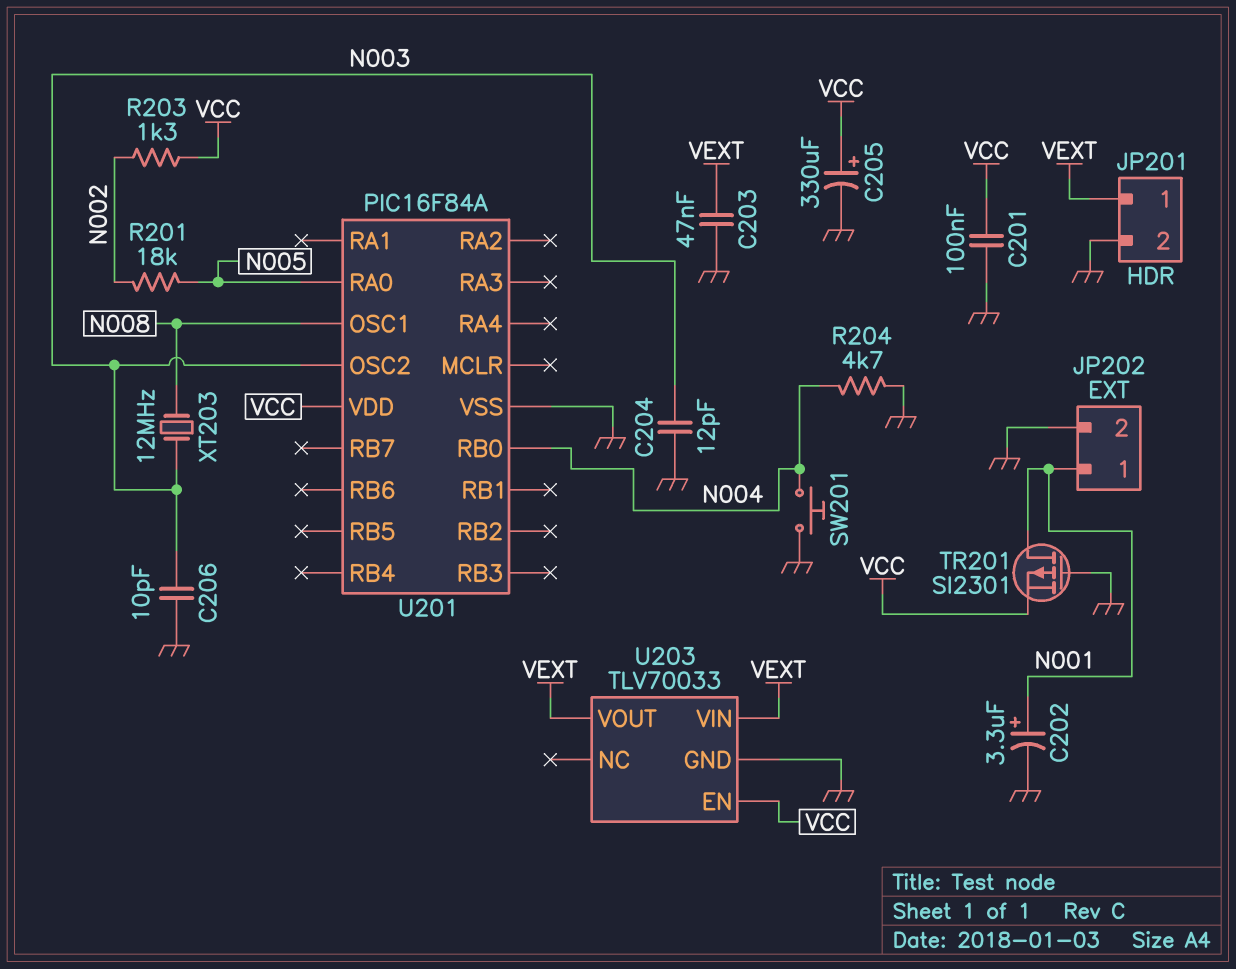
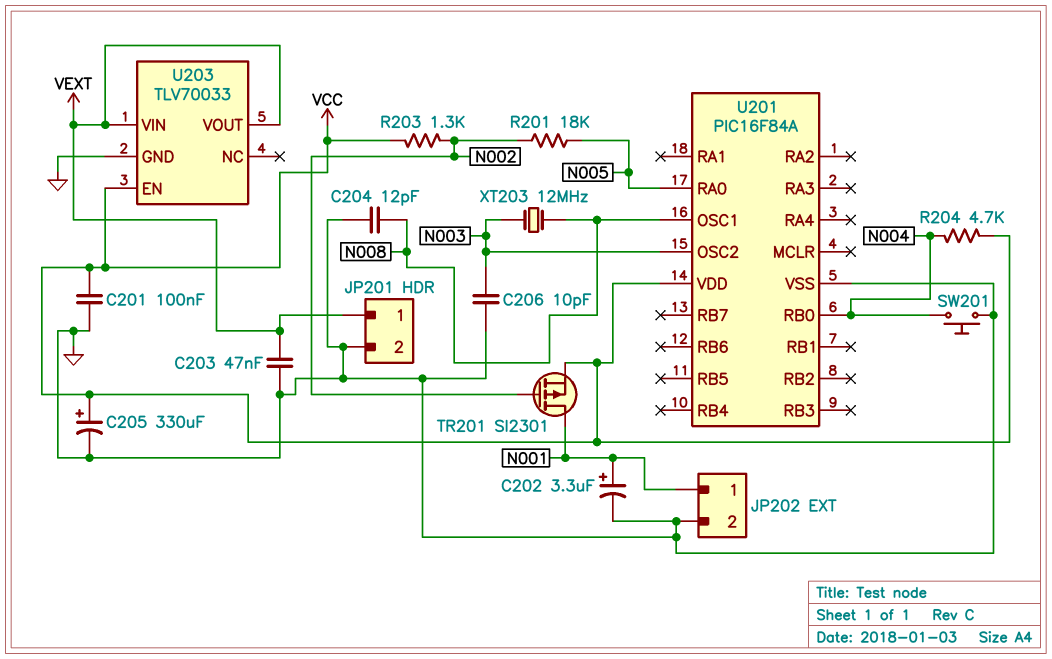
C204: 12pF (GND, N003) -> 12pF (GND, N008)
R204: 4.7k (GND, N004) -> 4.7k (N004, VCC)
TR201: PMOS SI2301 (G GND, D N001, S VCC) -> PMOS SI2301 (G N002, D N001, S VCC)

